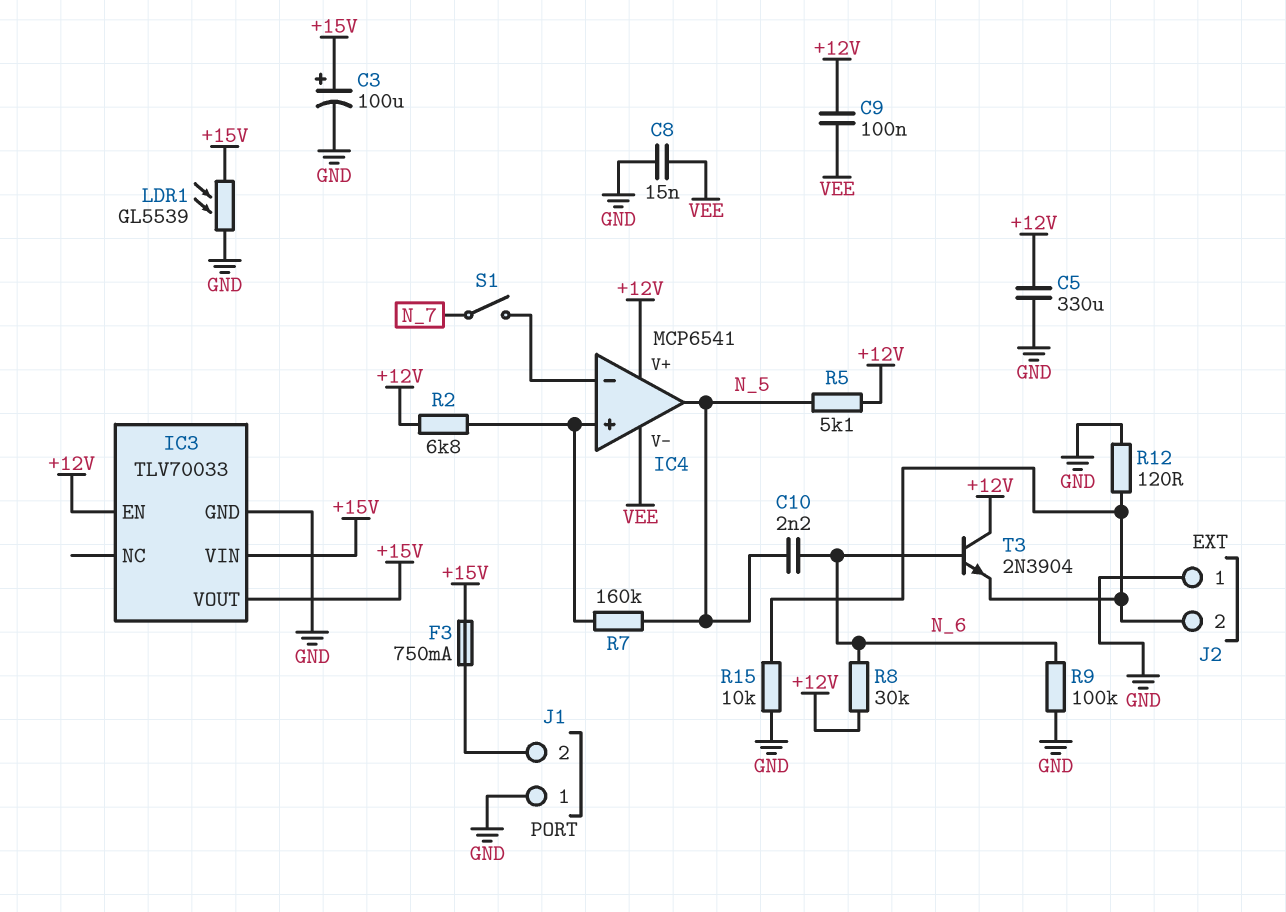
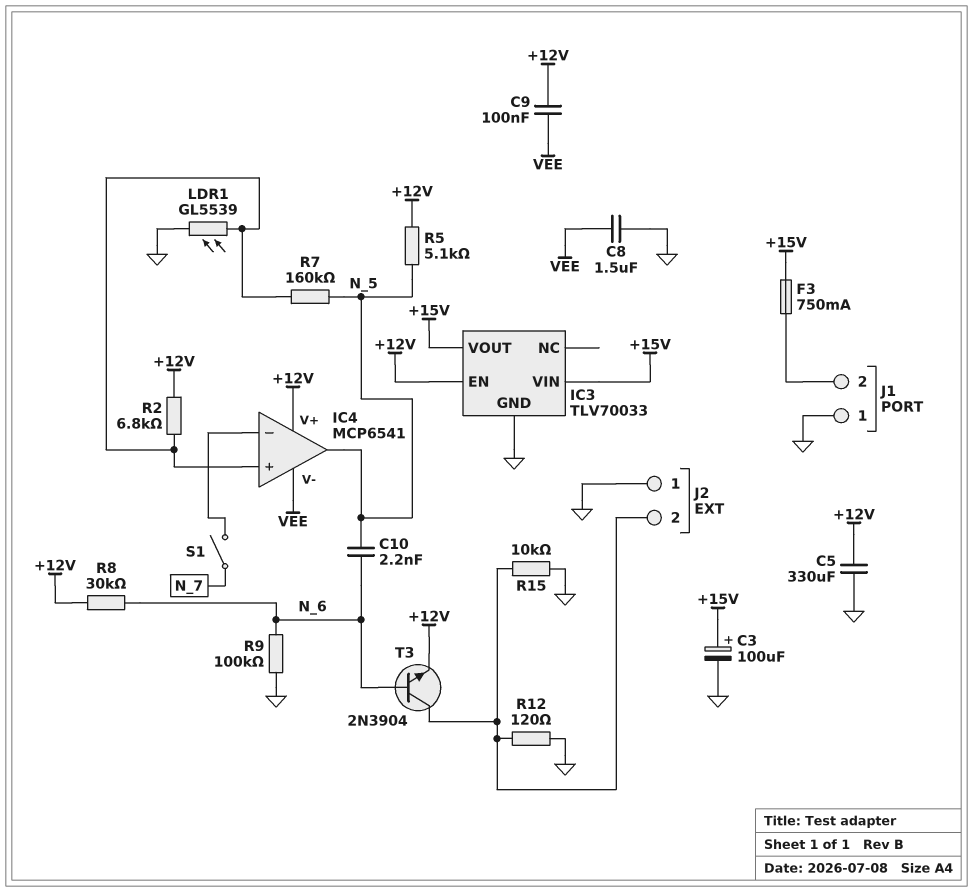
C8: 15nF (GND, VEE) -> 1.5uF (GND, VEE)
LDR1: GL5539 (+15V, GND) -> GL5539 (GND, IC4/in+)
T3: NPN 2N3904 (B N_6, C +12V, E J2/2) -> NPN 2N3904 (B N_6, C J2/2, E +12V)

